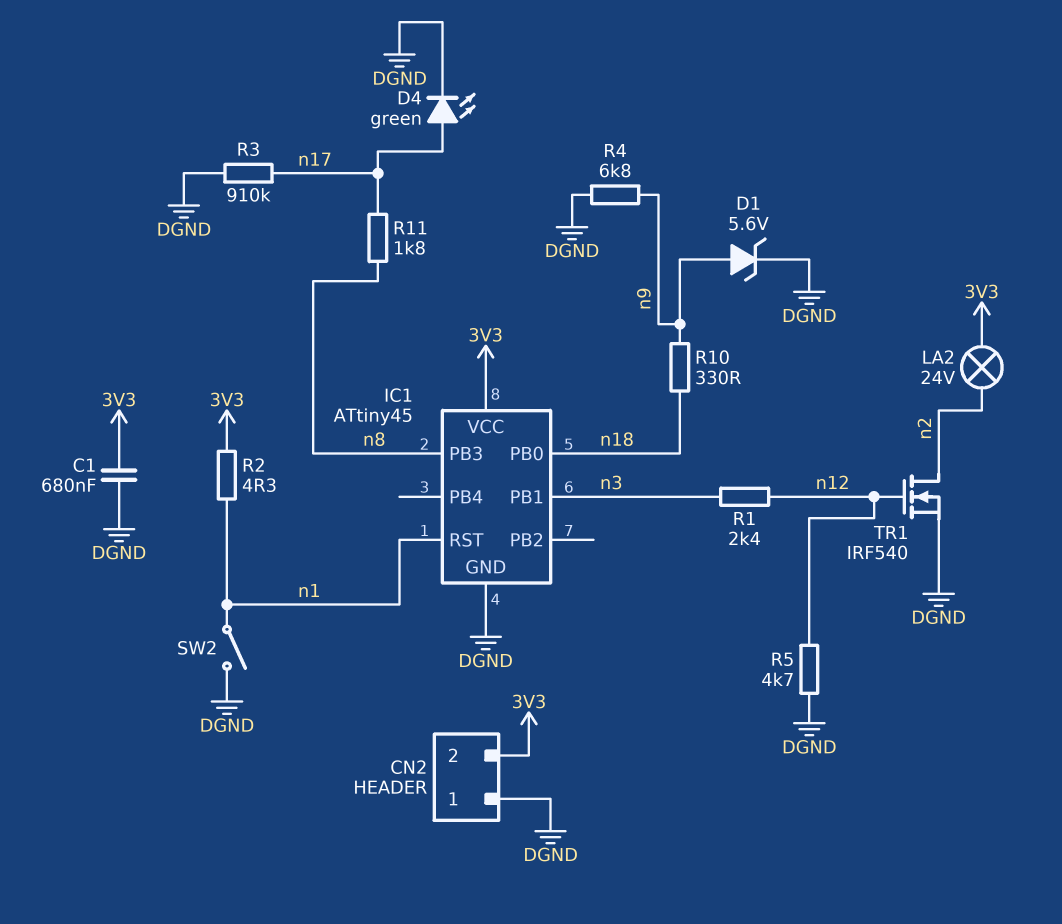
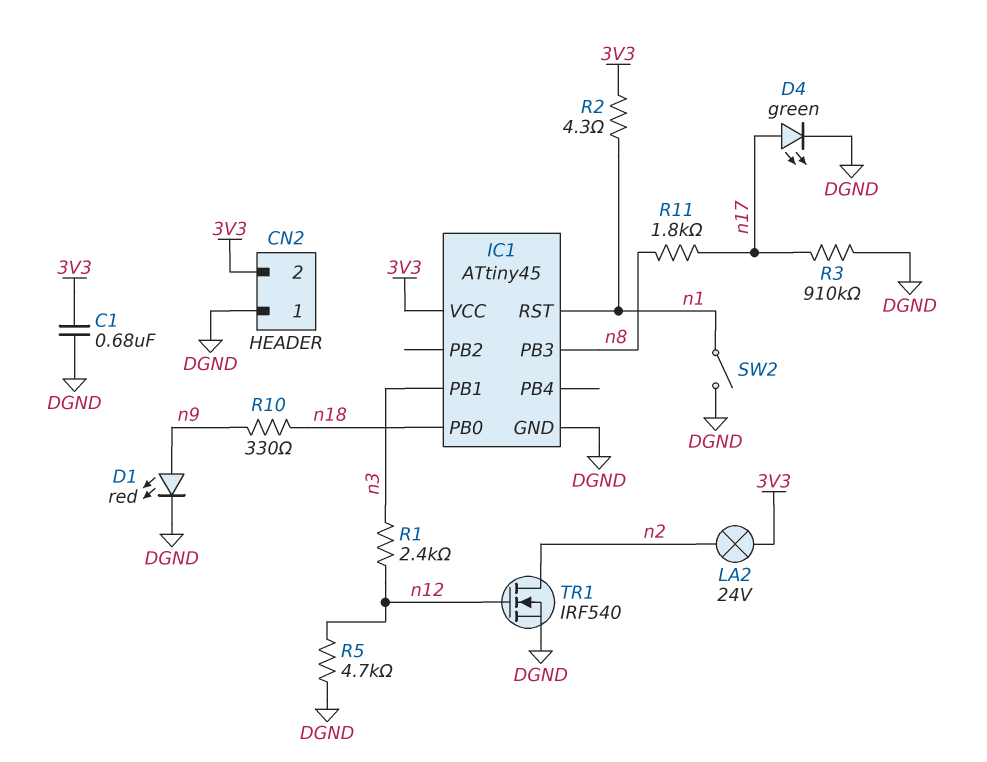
D1: zener 5.6V (A n9, K DGND) -> LED red (A n9, K DGND)
R4: 6.8k (DGND, n9) -> none

